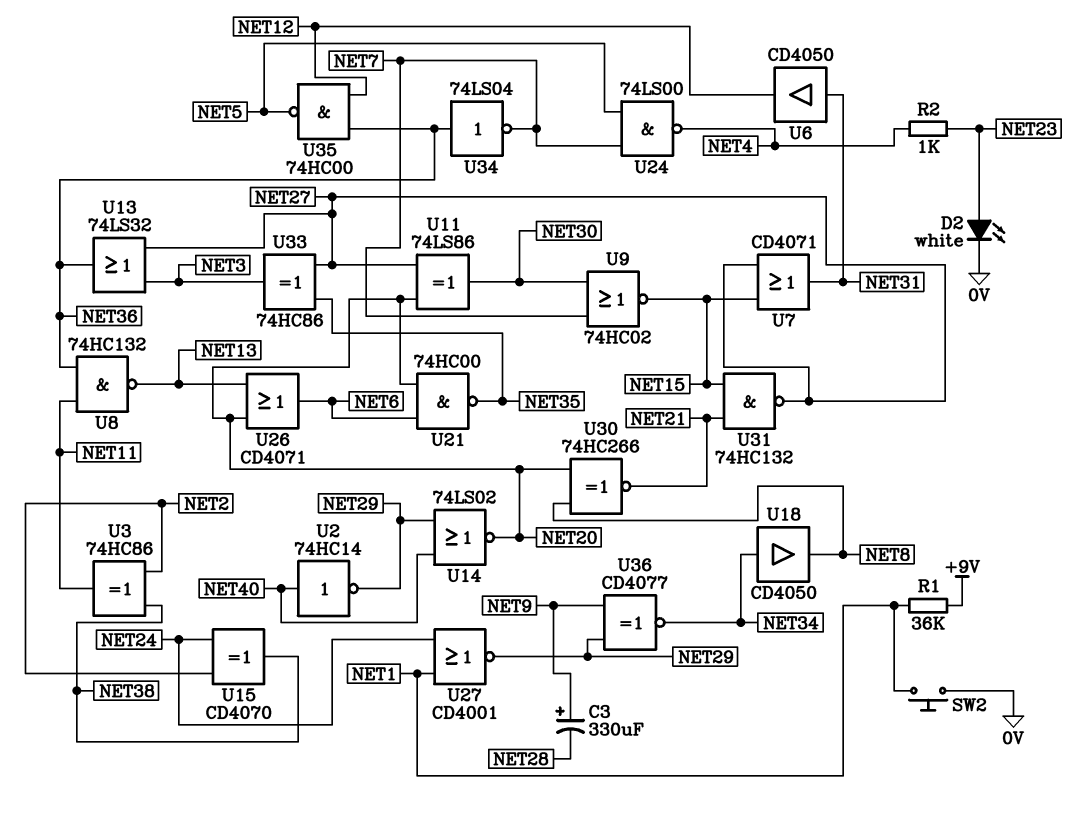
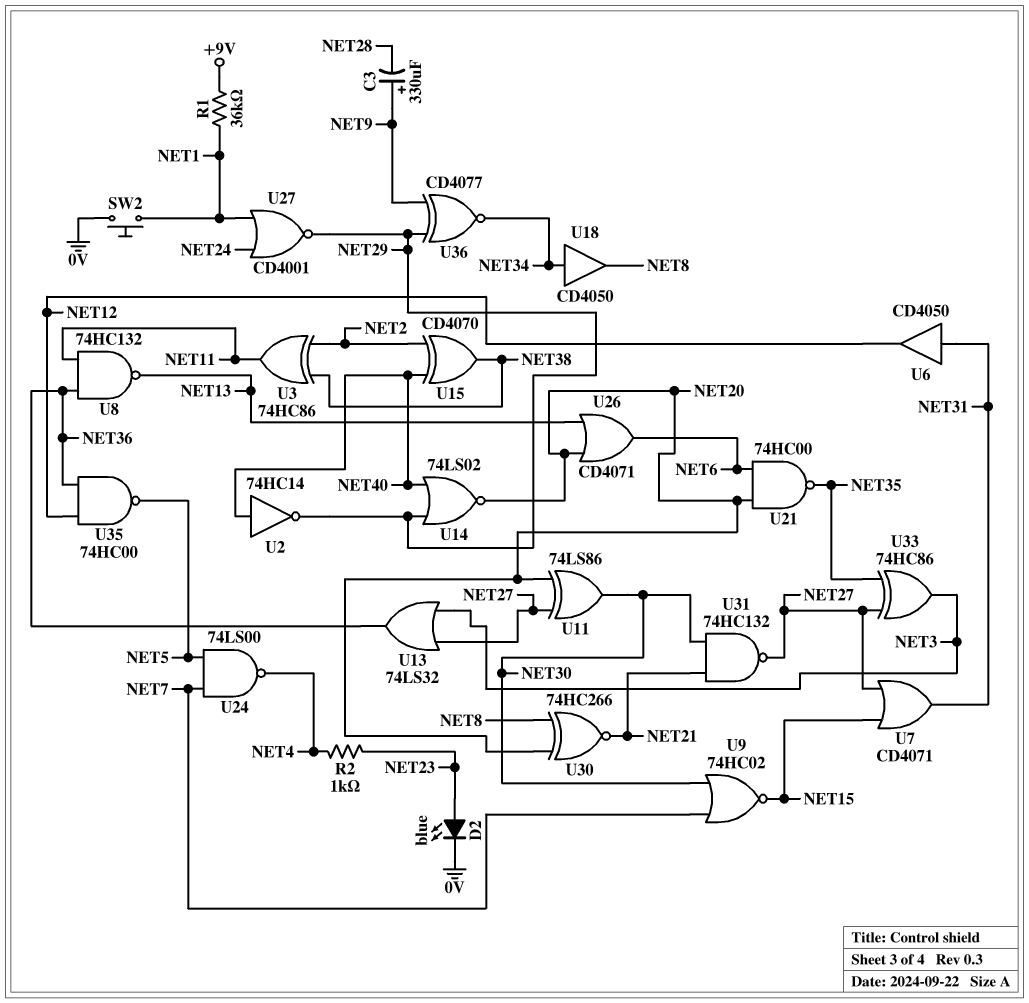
D2: LED white (A NET23, K 0V) -> LED blue (A NET23, K 0V)
U15: XOR CD4070 (in NET2, in NET24, out NET38) -> XOR CD4070 (in NET2, in NET40, out NET38)
U31: NAND 74HC132 (in NET15, in NET21, out NET27) -> NAND 74HC132 (in NET21, in NET30, out NET27)
U34: NOT 74LS04 (in NET36, out NET7) -> none

